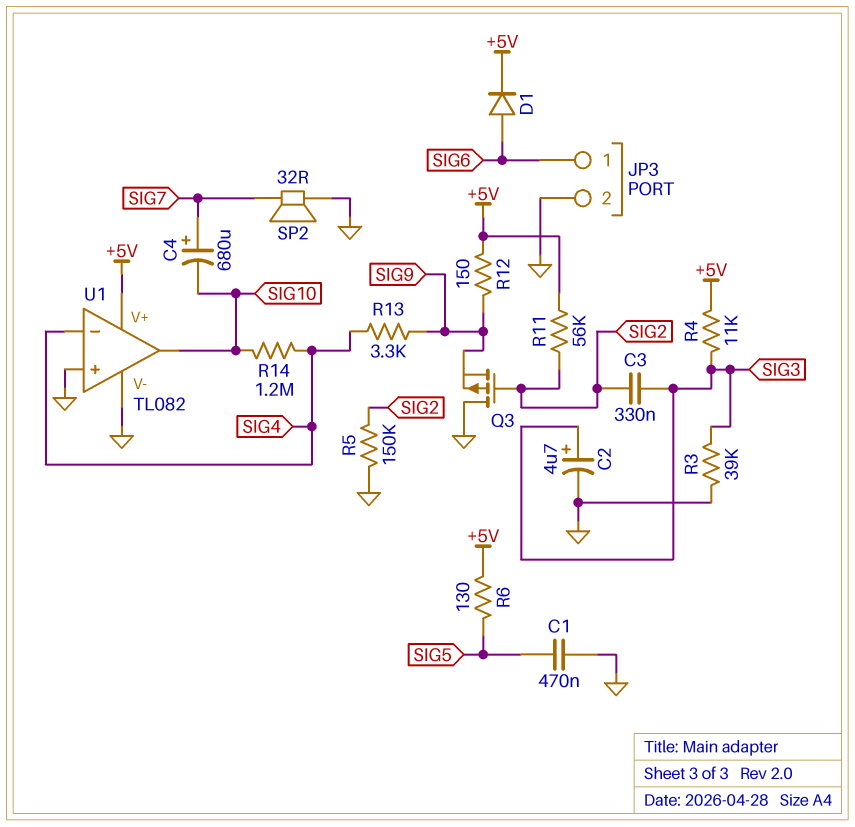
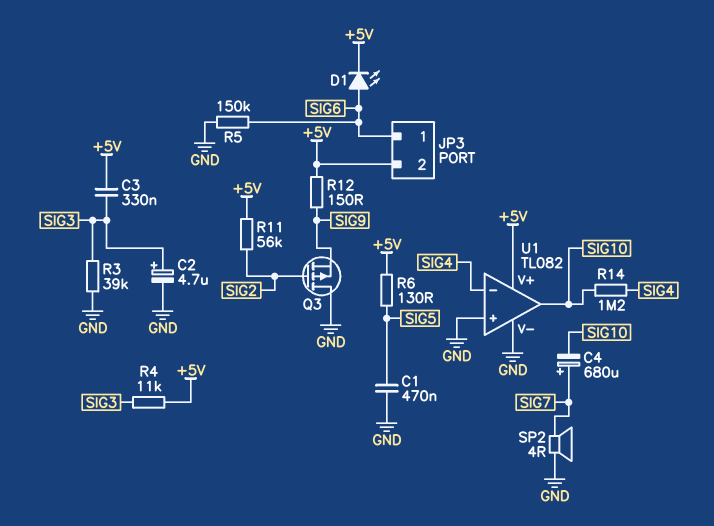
C3: 330nF (SIG2, SIG3) -> 330nF (+5V, SIG3)
D1: diode (A SIG6, K +5V) -> LED (A SIG6, K +5V)
JP3 pin 2: GND -> +5V
R5: 150k (GND, SIG2) -> 150k (GND, SIG6)
R13: 3.3k (SIG4, SIG9) -> none
SP2: speaker 32R (GND, SIG7) -> speaker 4R (GND, SIG7)

